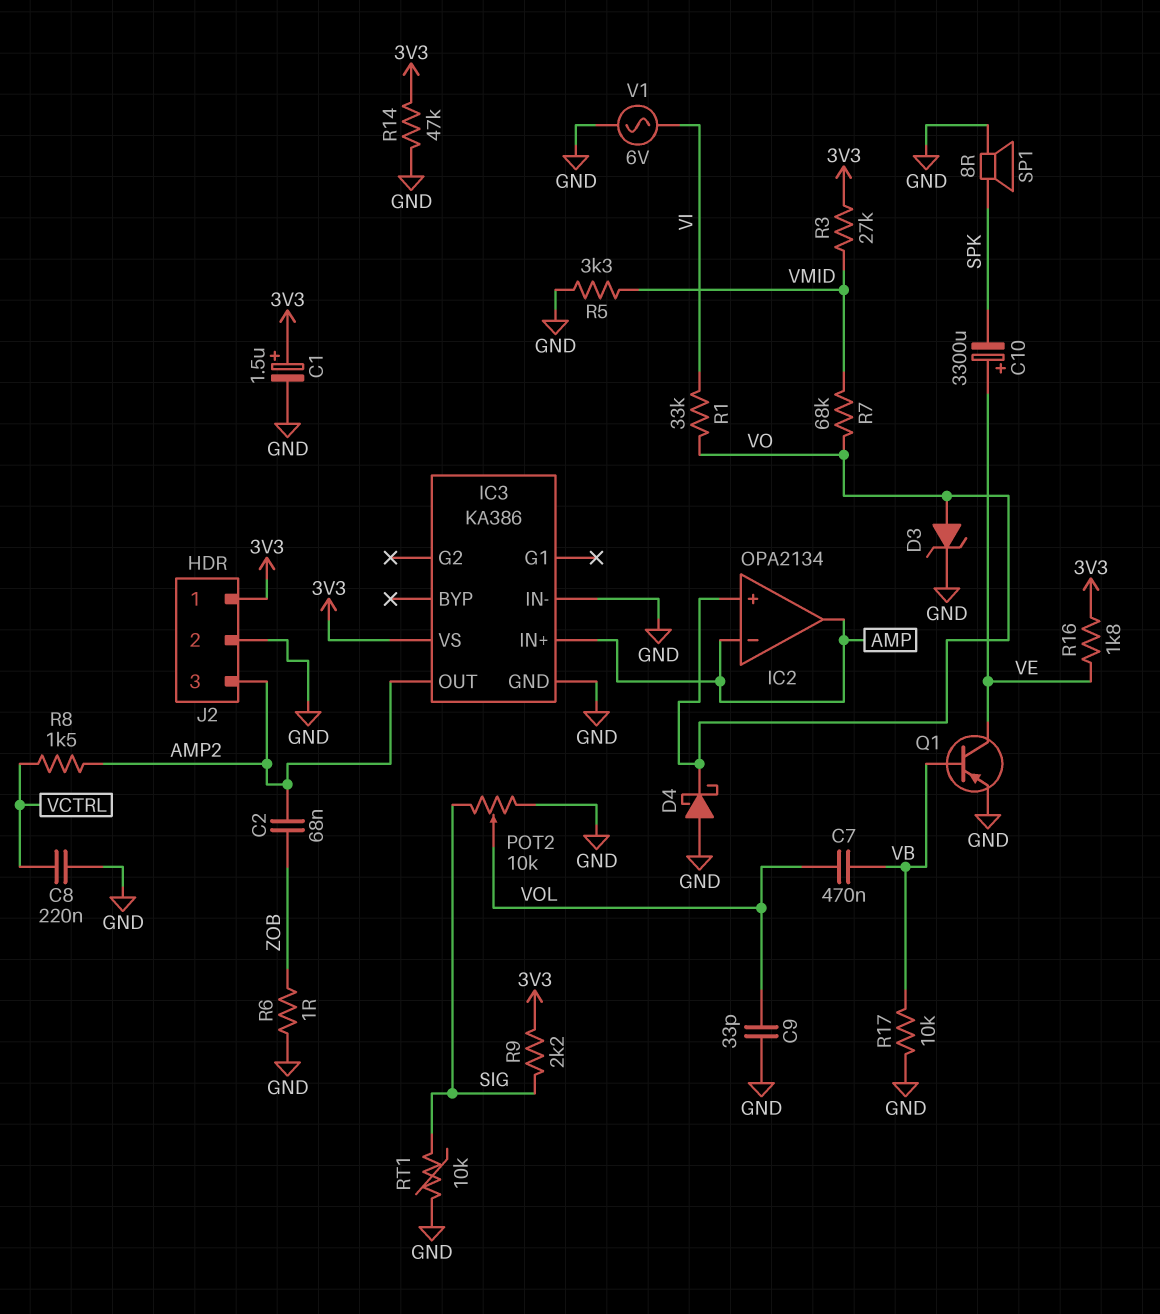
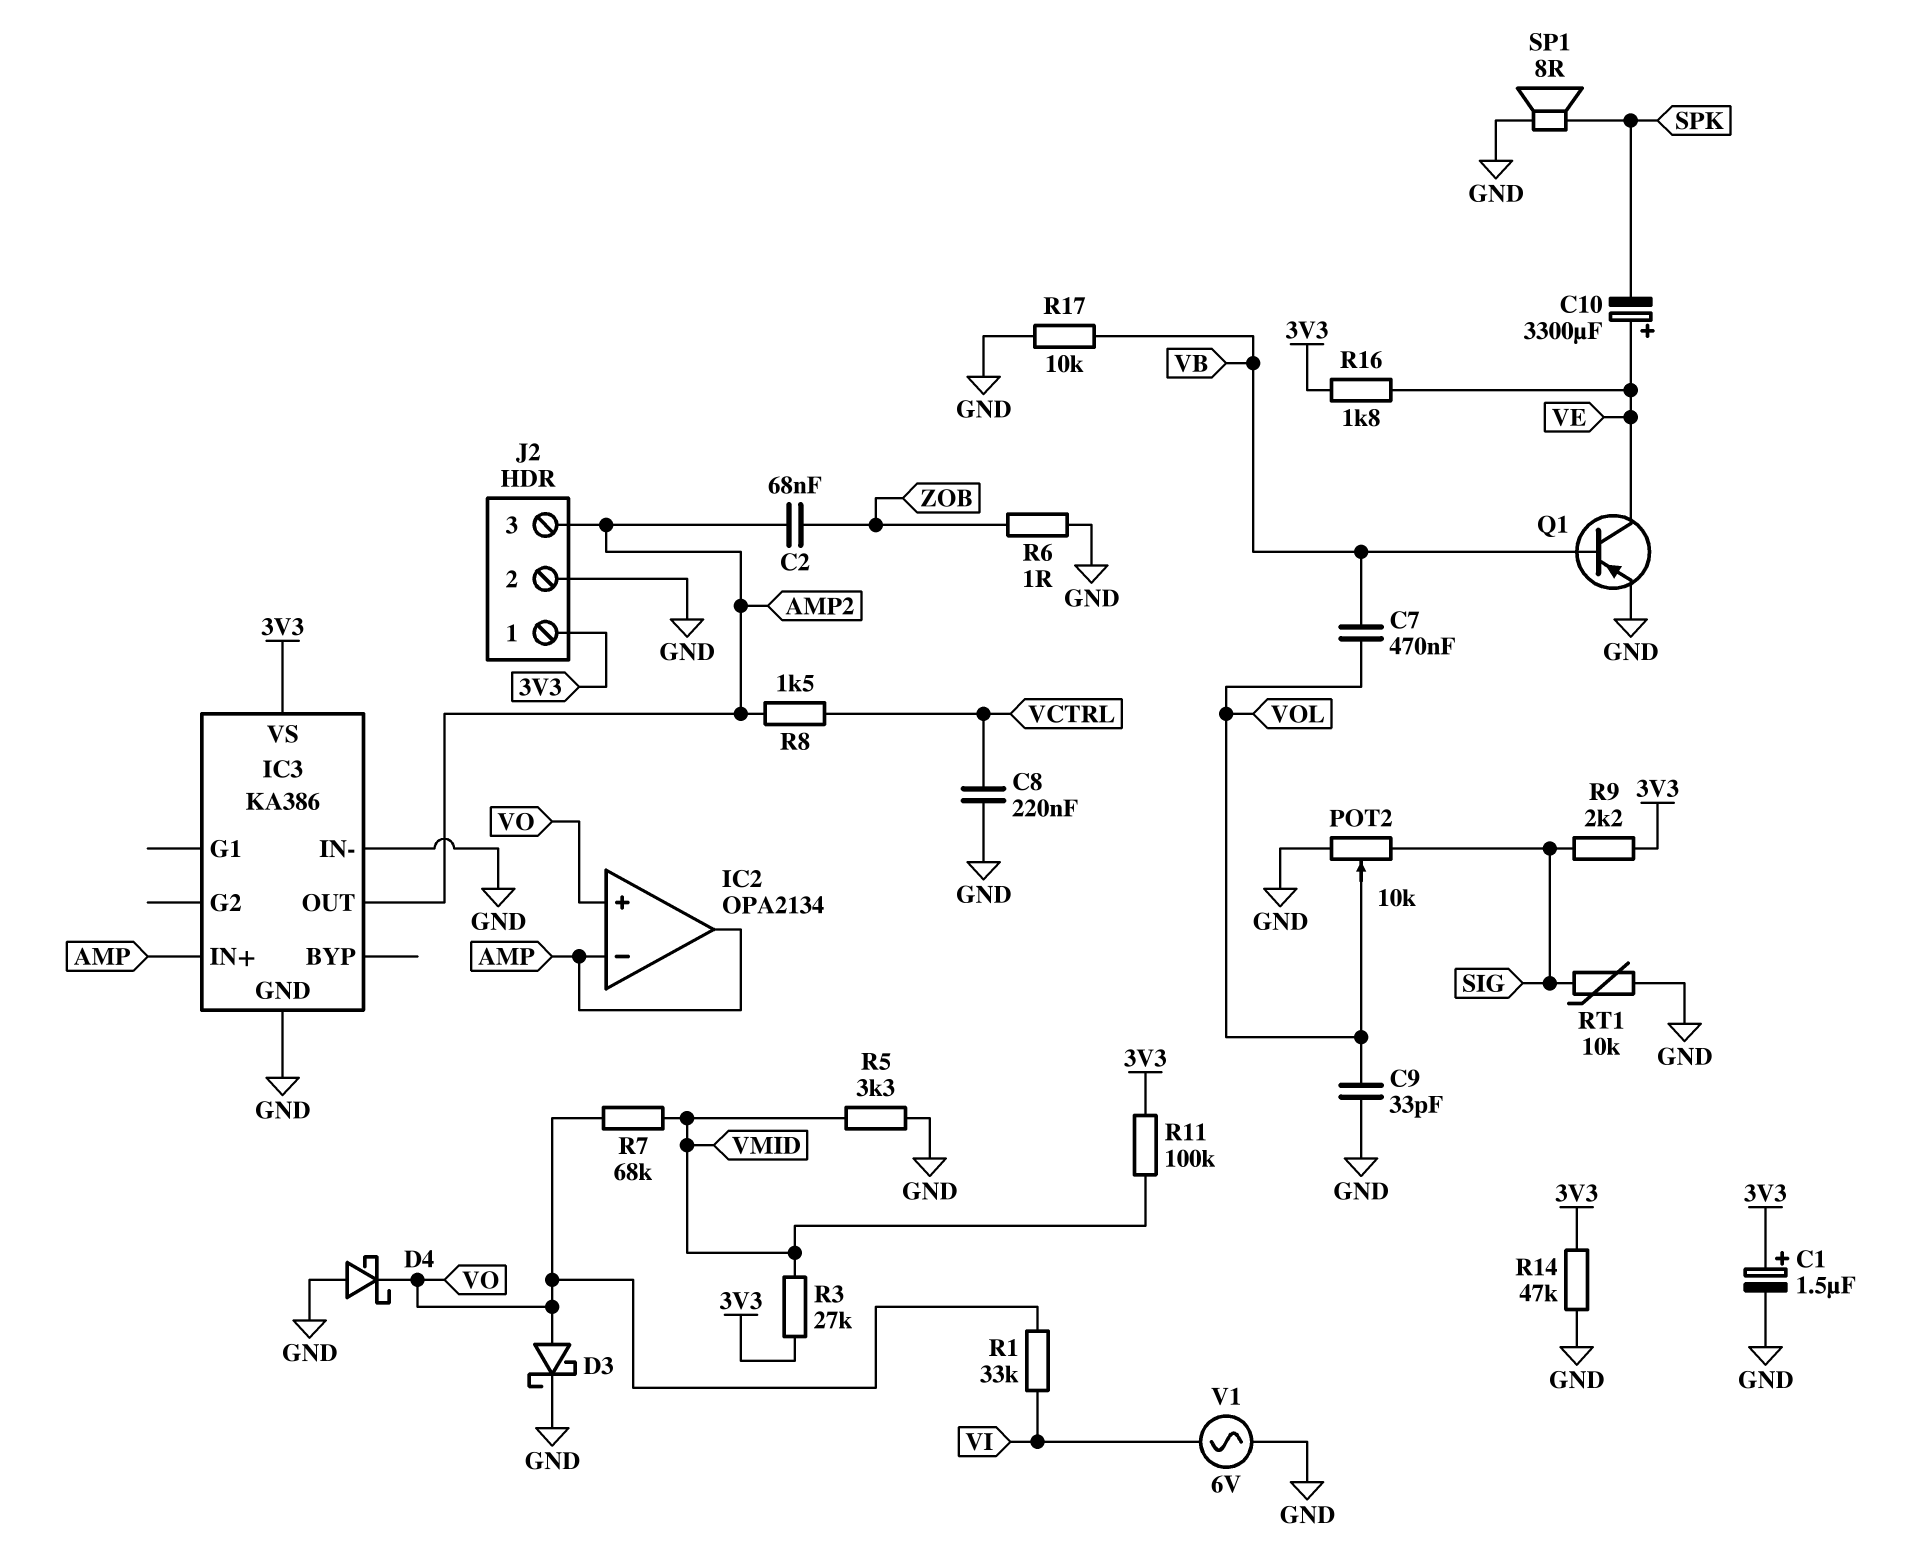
D3: zener (A VO, K GND) -> schottky (A VO, K GND)
R11: none -> 100k (3V3, VMID)

